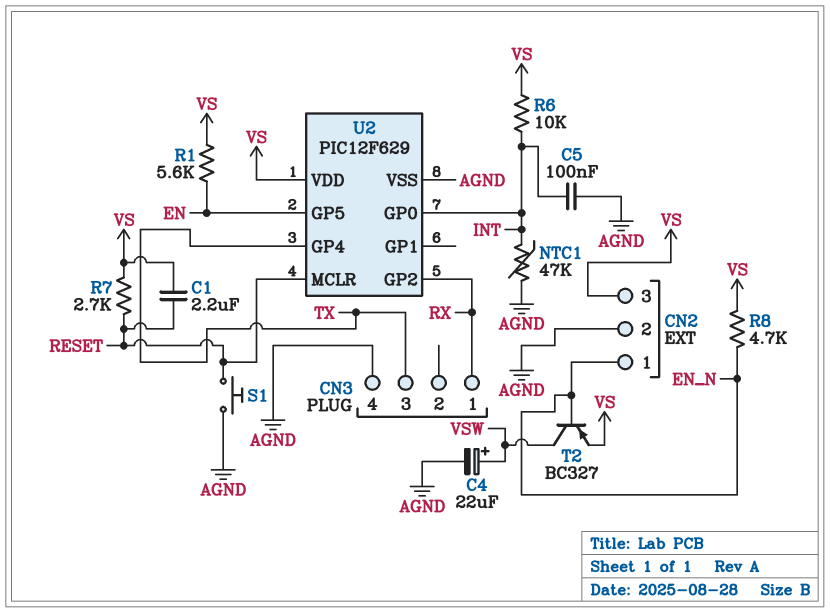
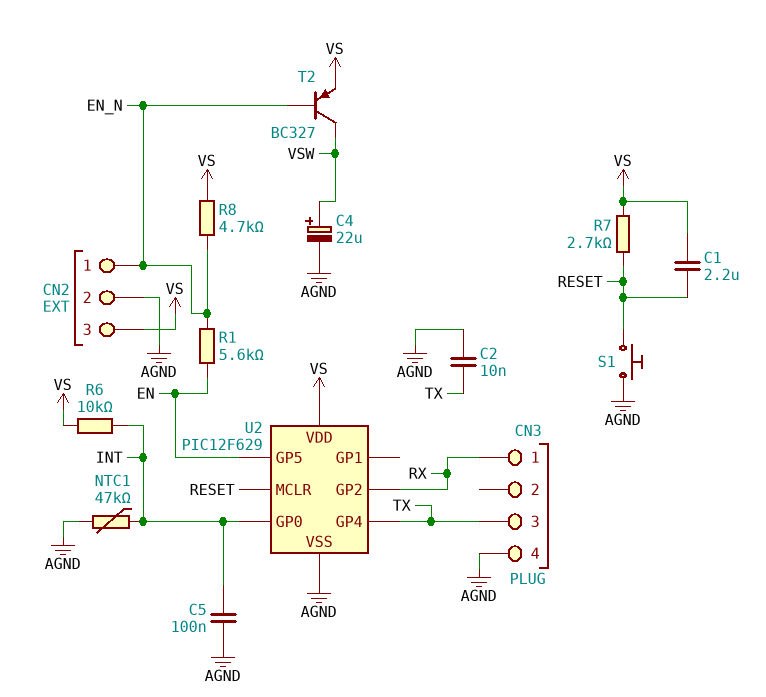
C2: none -> 10nF (AGND, TX)
R1: 5.6k (EN, VS) -> 5.6k (EN, EN_N)

